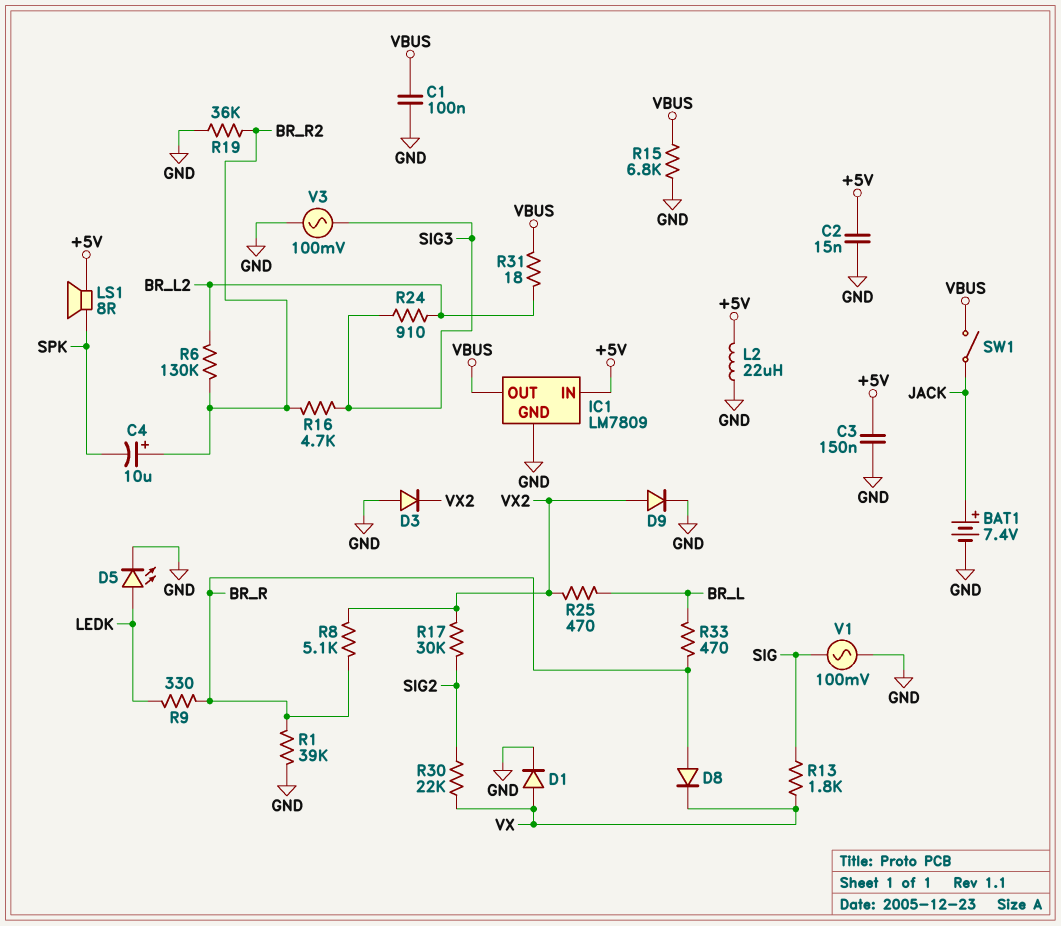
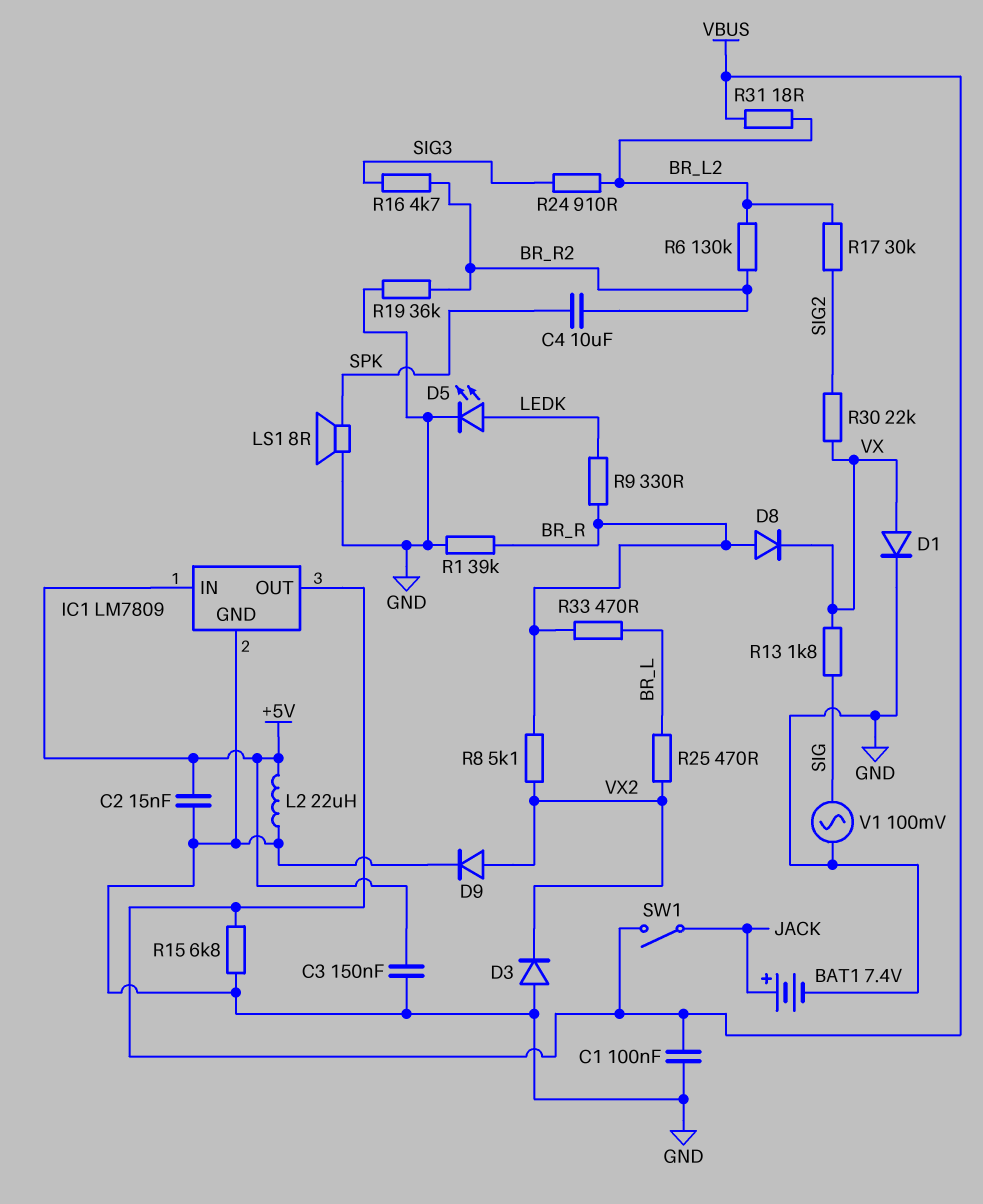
C4: 10uF (plus BR_R2, minus SPK) -> 10uF (BR_R2, SPK)
LS1: speaker 8R (+5V, SPK) -> speaker 8R (GND, SPK)
R17: 30k (SIG2, VX2) -> 30k (BR_L2, SIG2)
V3: AC 100mV (GND, SIG3) -> none

